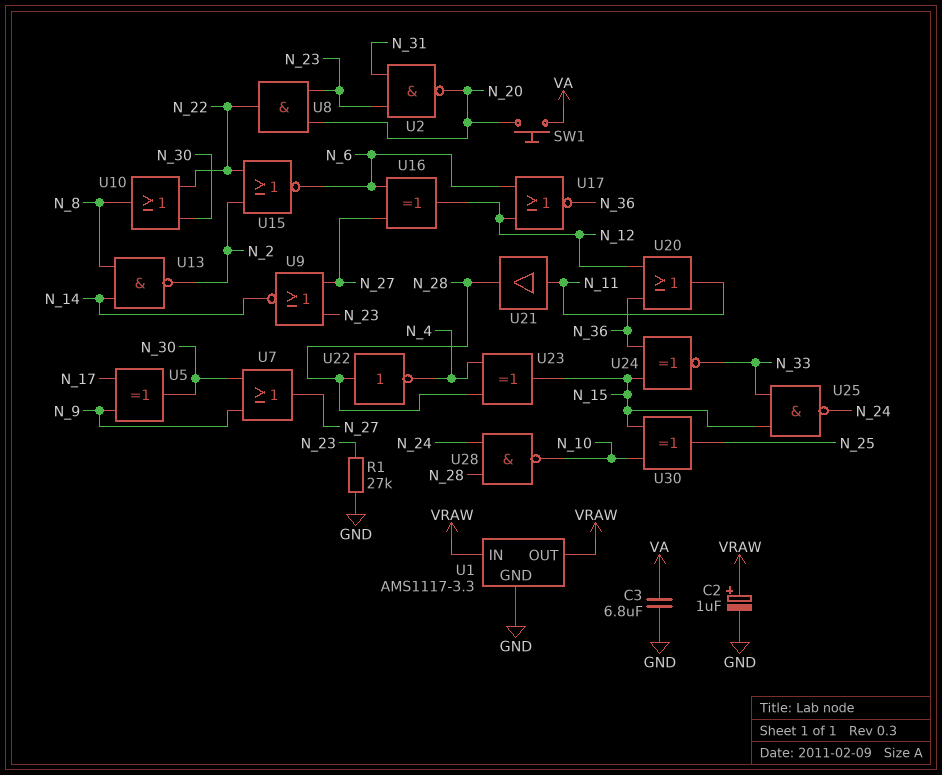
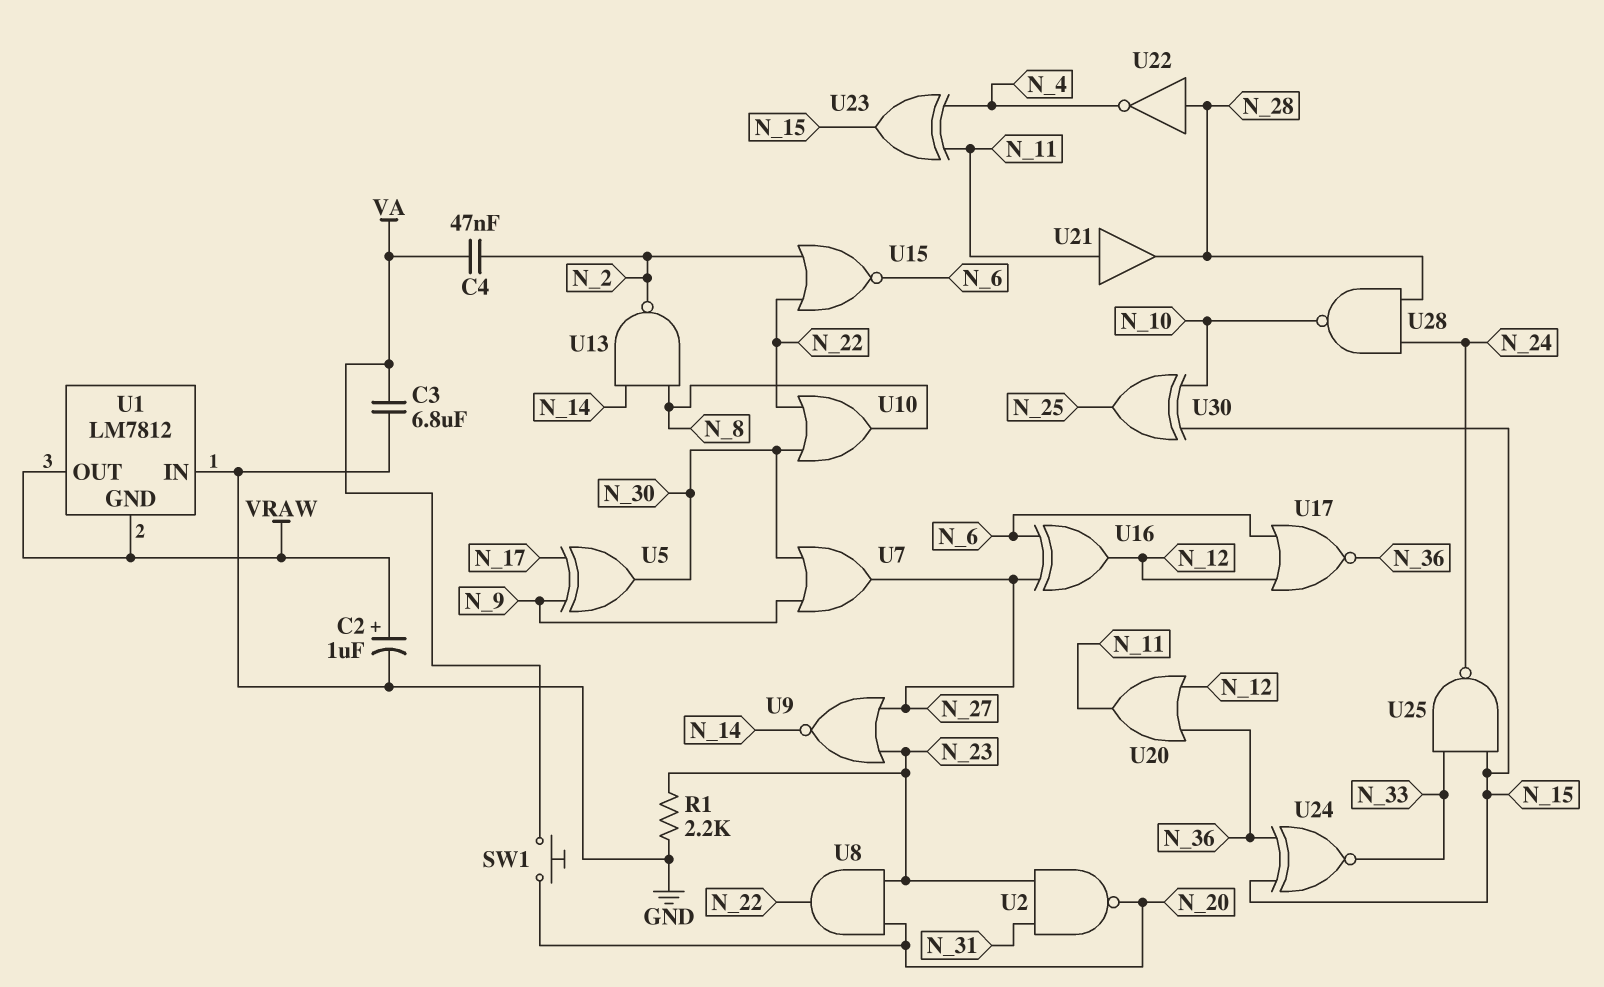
C4: none -> 47nF (N_2, VA)
R1: 27k (GND, N_23) -> 2.2k (GND, N_23)
U1: AMS1117-3.3 -> LM7812
U1 pin GND: GND -> VRAW
U1 pin IN: VRAW -> GND
U23: XOR (in N_4, in N_28, out N_15) -> XOR (in N_4, in N_11, out N_15)

